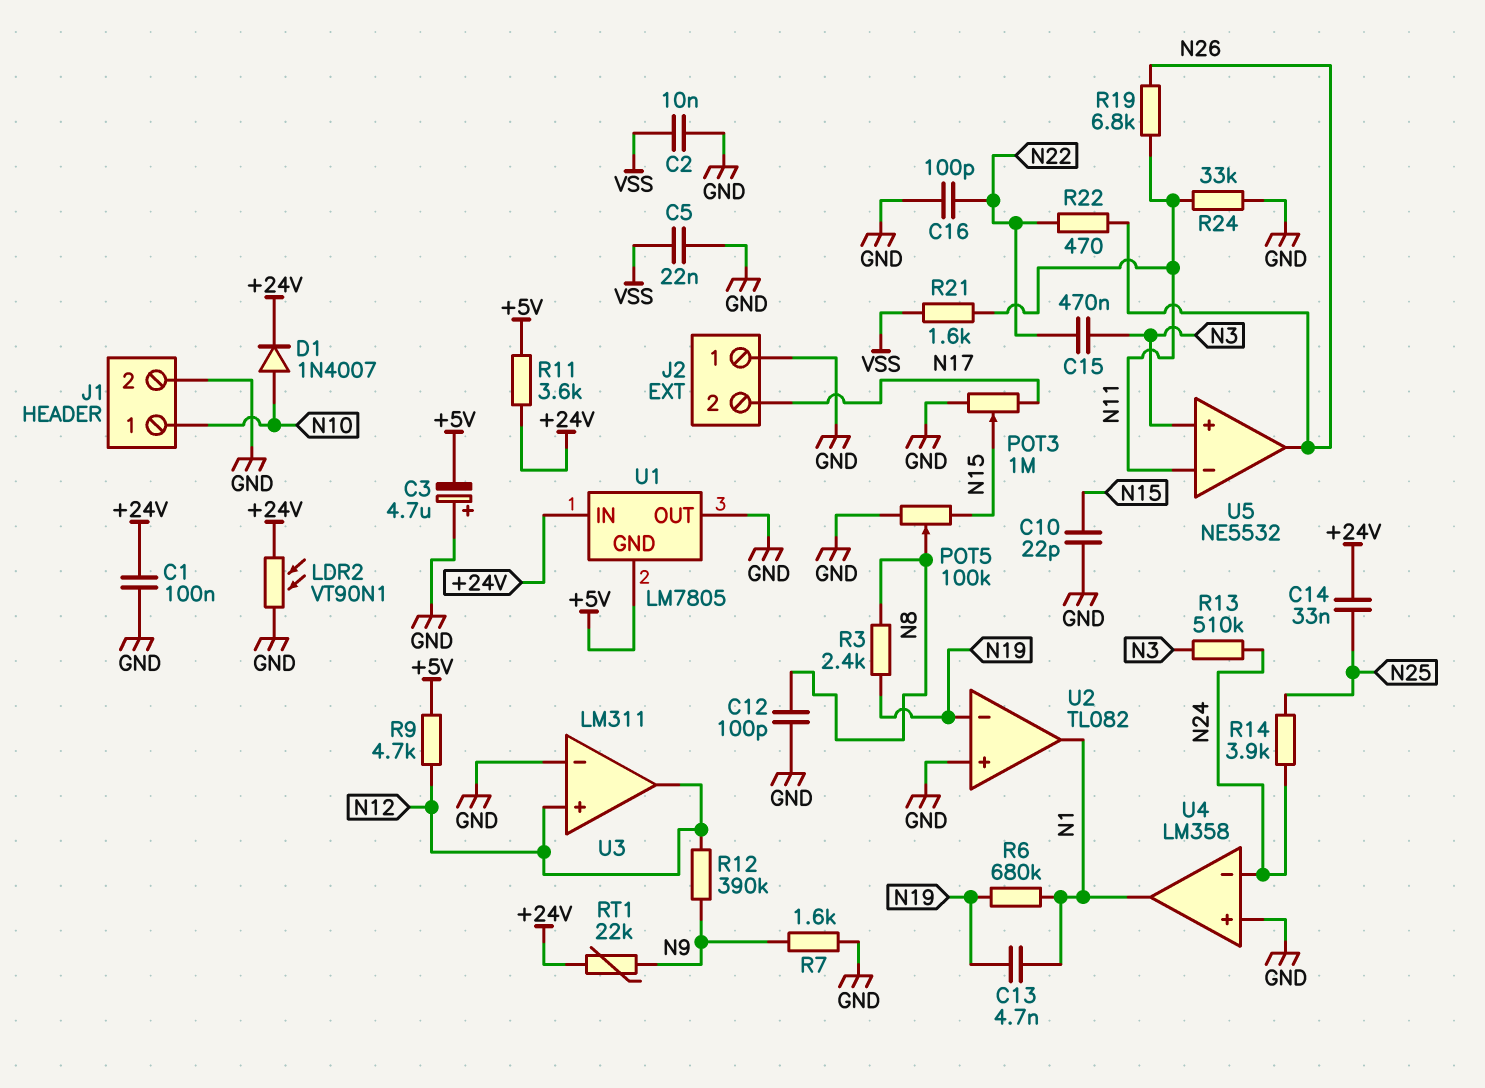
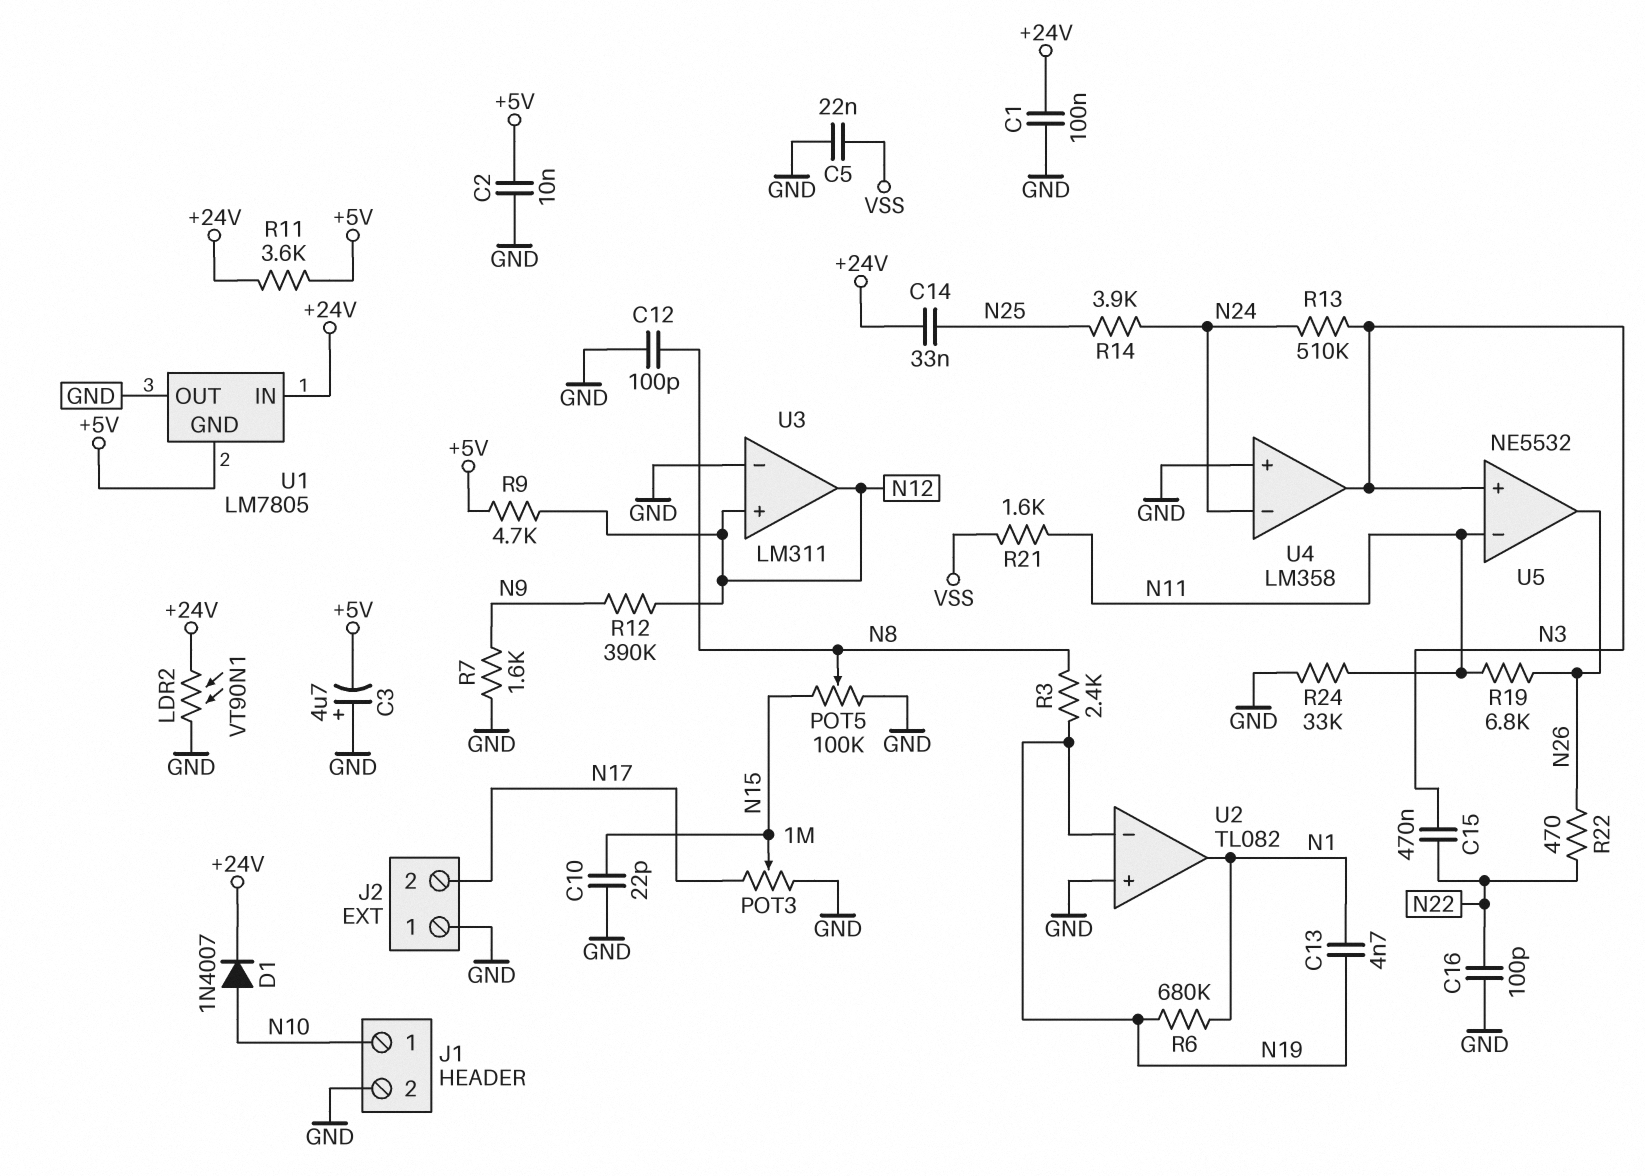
C2: 10nF (GND, VSS) -> 10nF (+5V, GND)
RT1: 22k (+24V, N9) -> none
U4 pin out: N1 -> N3

